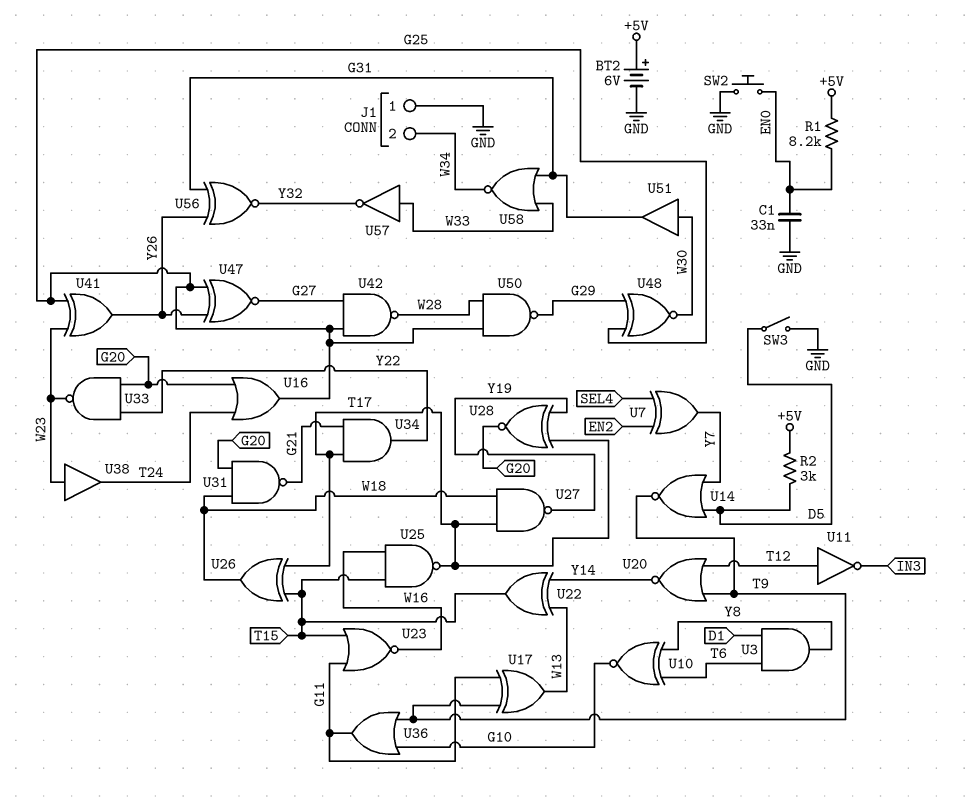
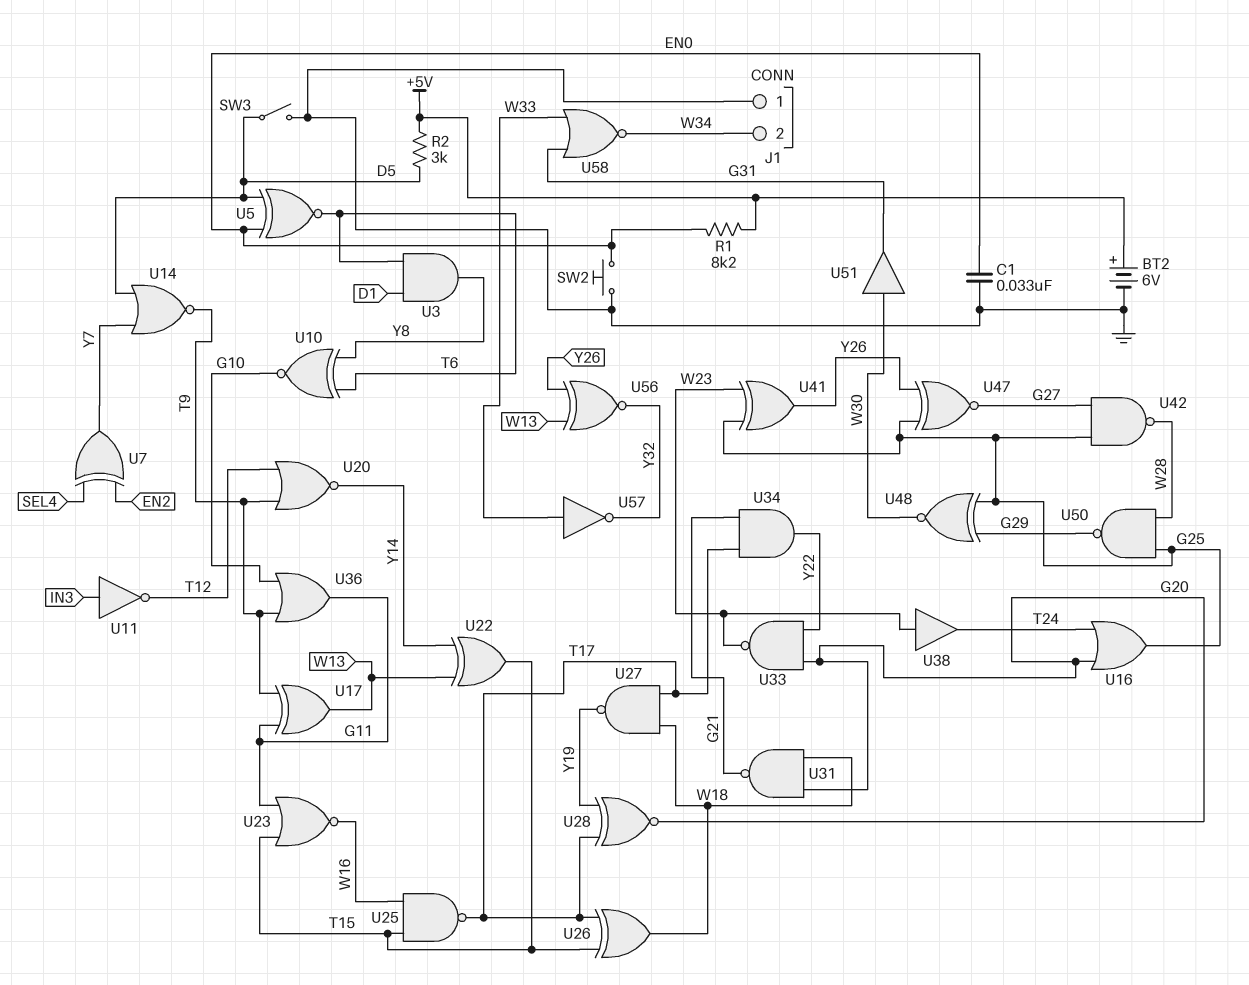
U5: none -> XNOR (in D5, in EN0, out T6)
U11: NOT (in T12, out IN3) -> NOT (in IN3, out T12)
U56: XNOR (in G31, in Y26, out Y32) -> XNOR (in W13, in Y26, out Y32)

